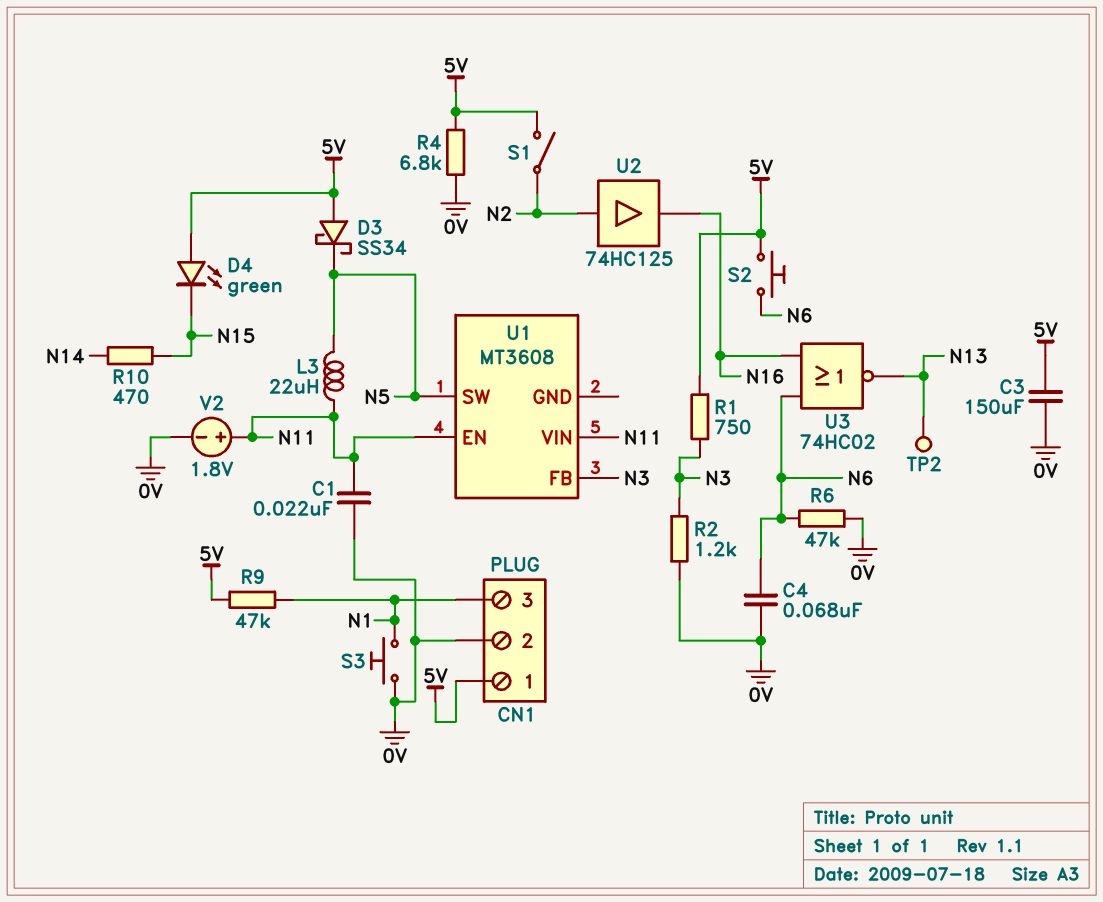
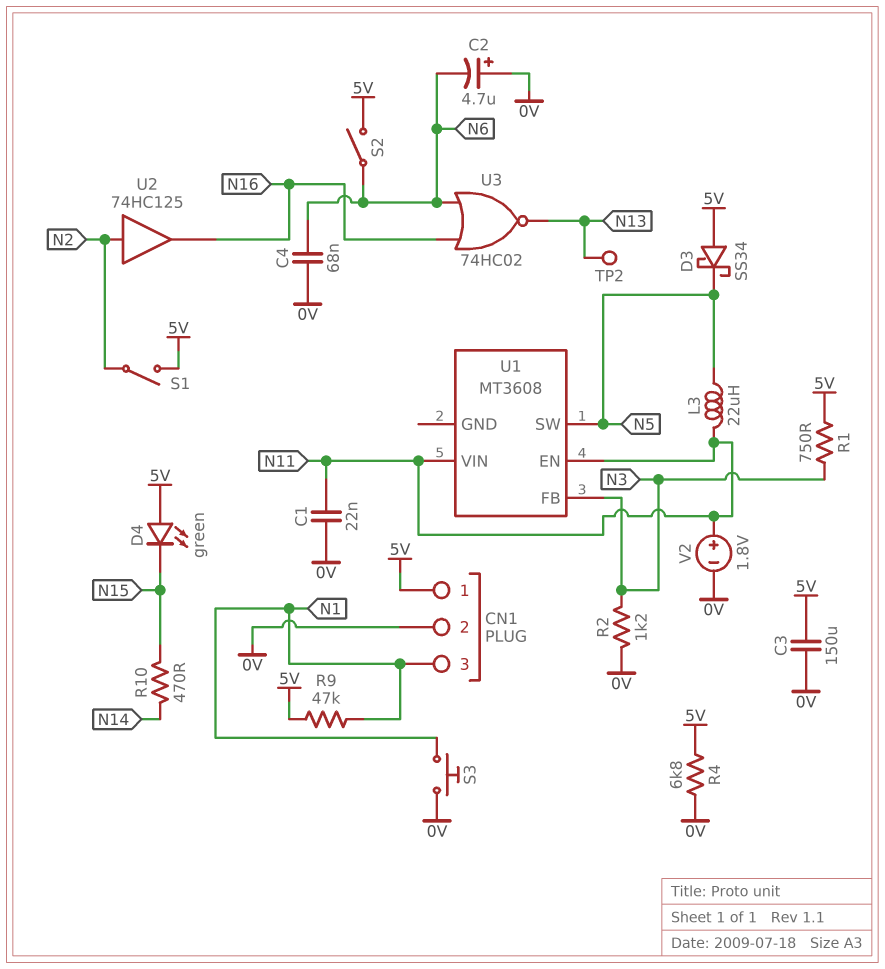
C2: none -> 4.7uF (plus 0V, minus N6)
R6: 47k (0V, N6) -> none
S2: button (5V, N6) -> switch (5V, N6)

